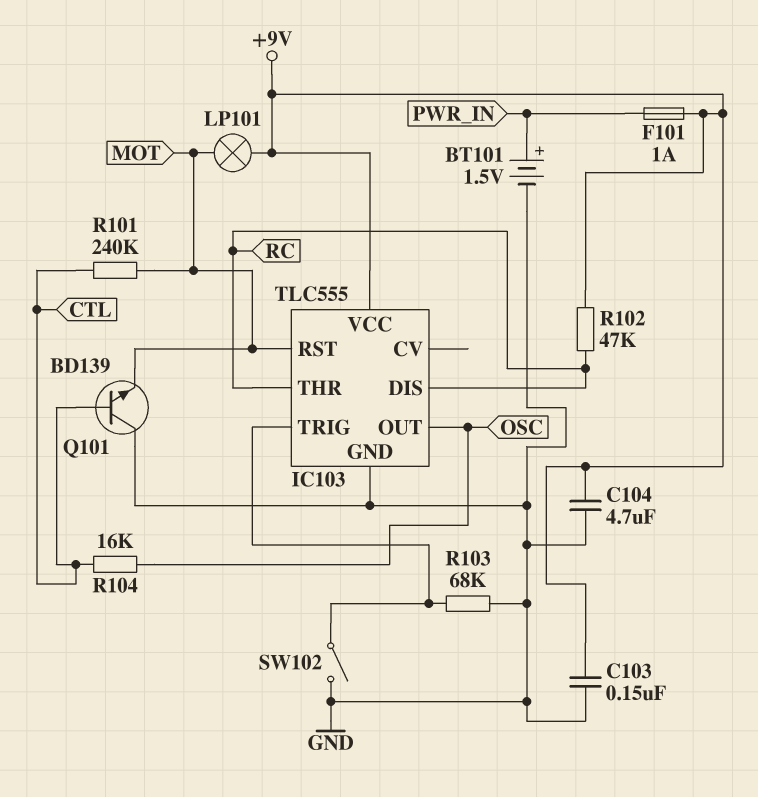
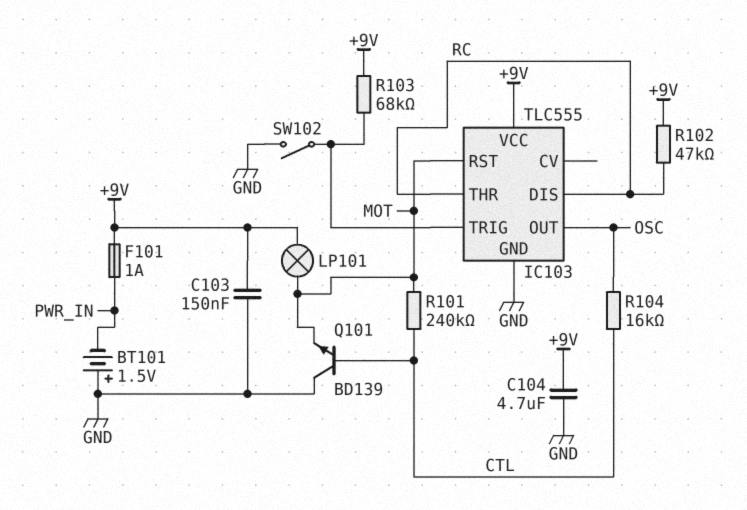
BT101: 1.5V (plus PWR_IN, minus GND) -> 1.5V (plus GND, minus PWR_IN)
R103: 68k (GND, IC103/TRIG) -> 68k (+9V, IC103/TRIG)

